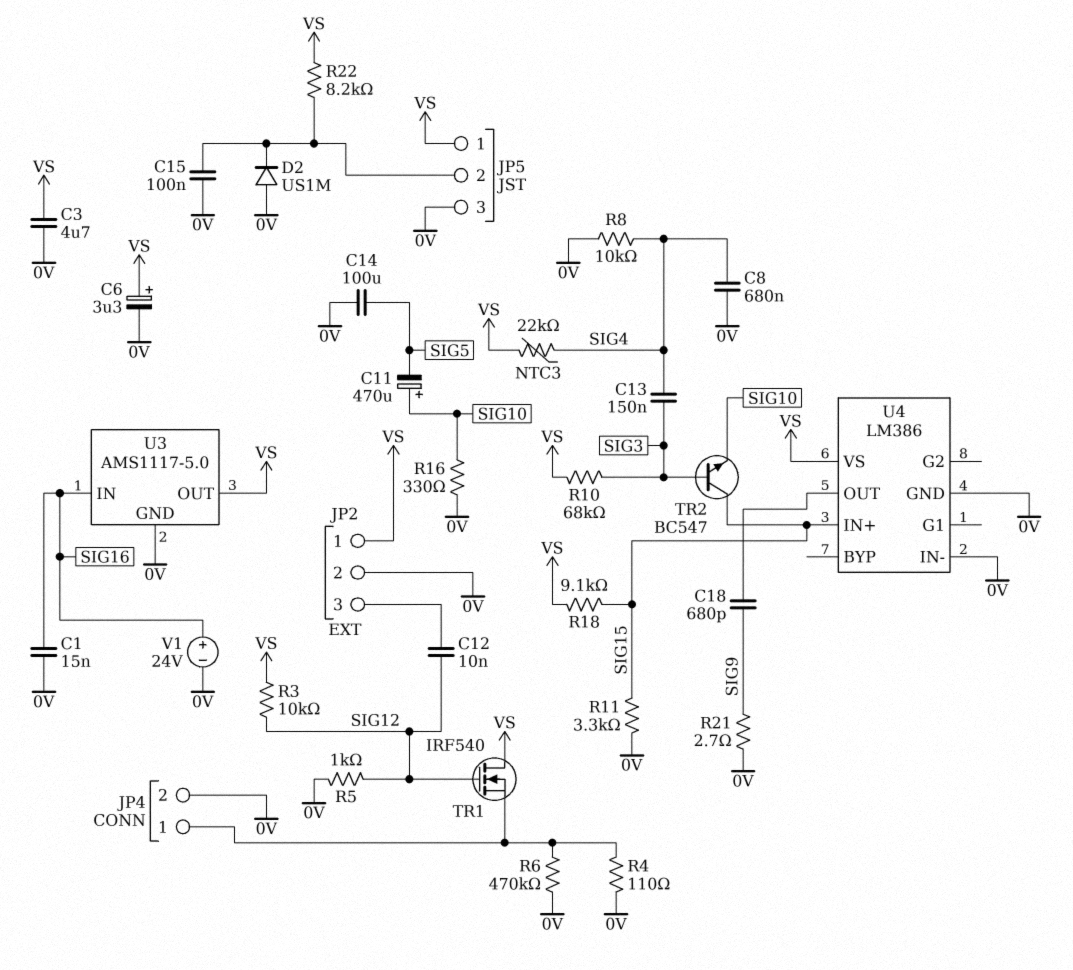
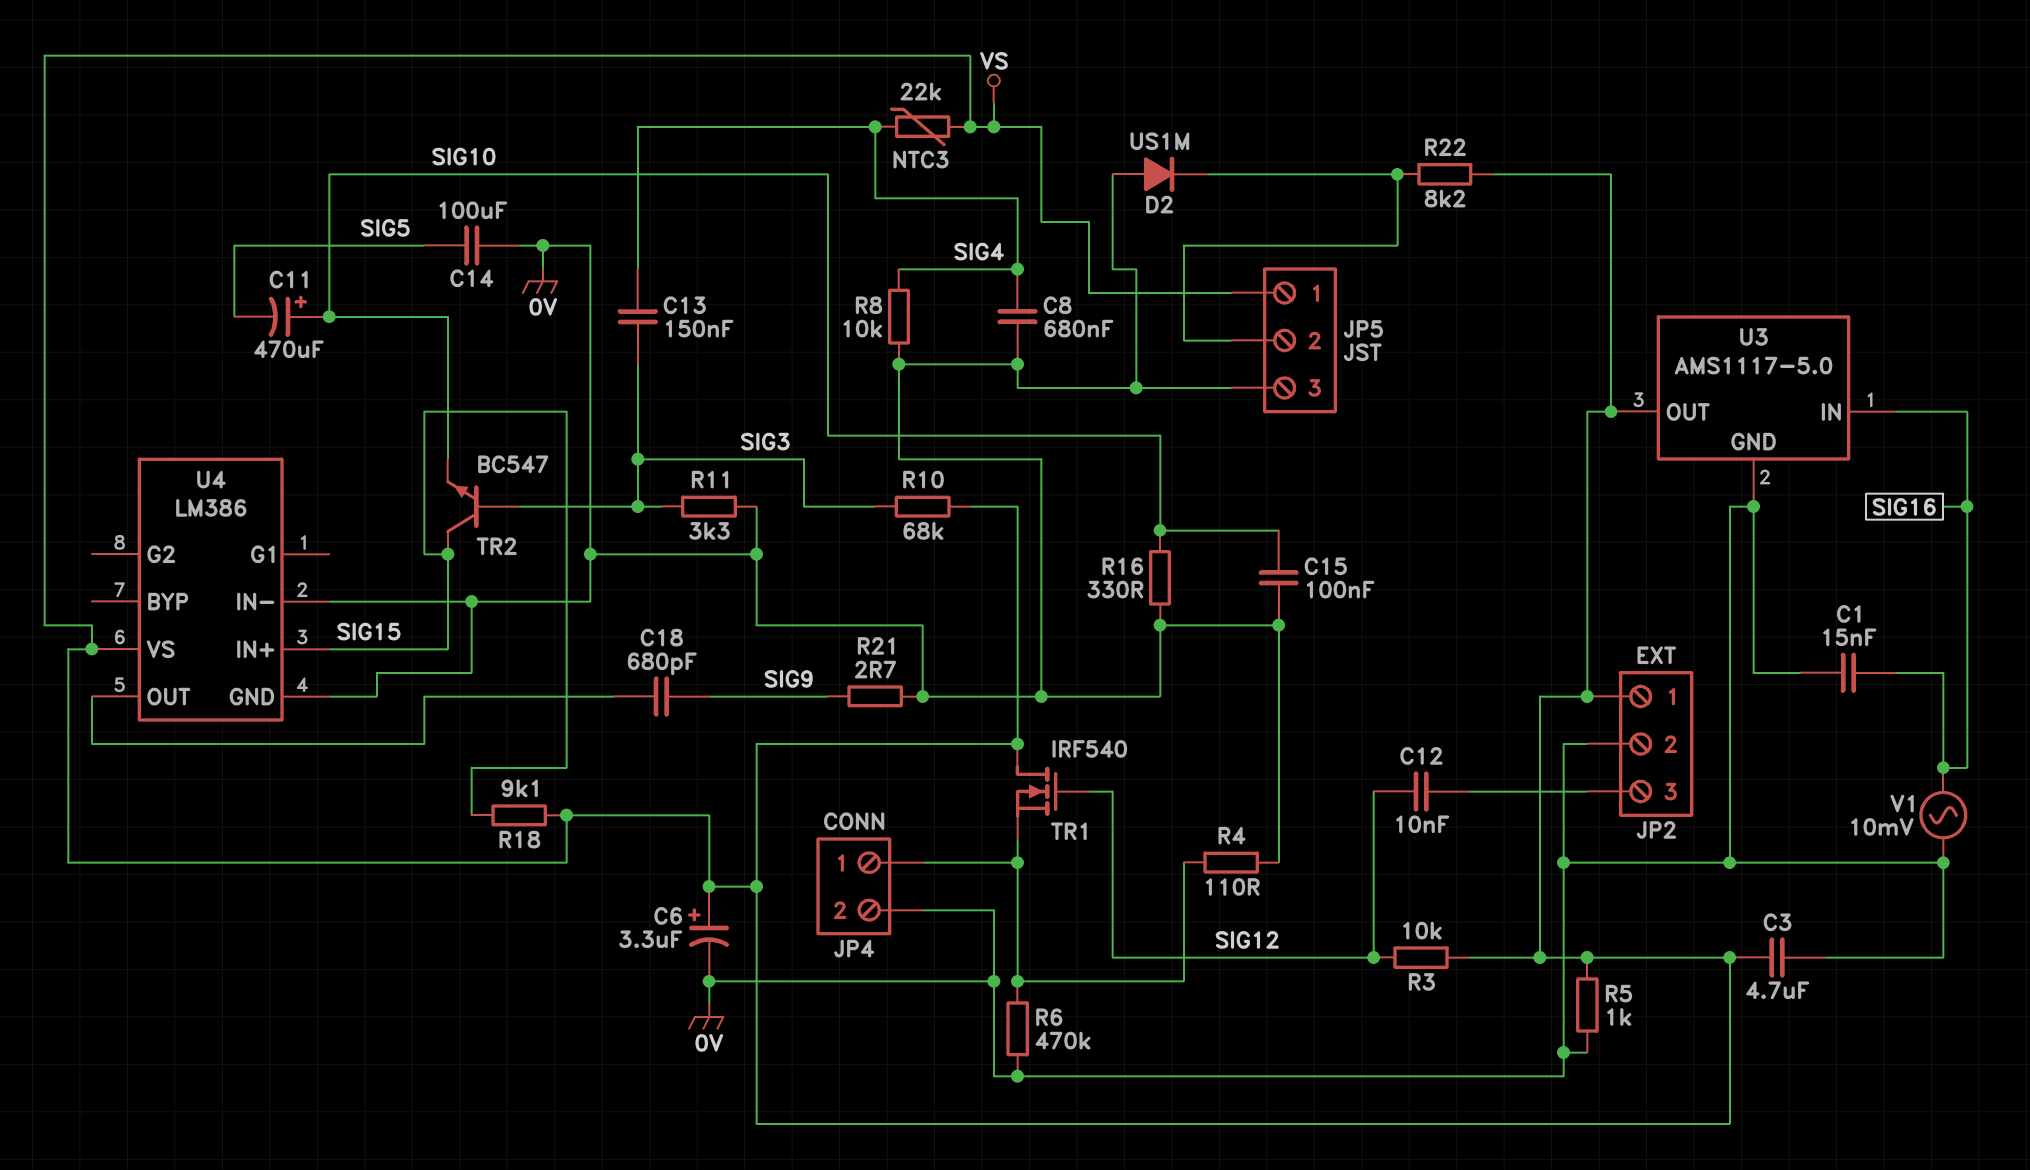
C15: 100nF (0V, JP5/2) -> 100nF (0V, SIG10)
R5: 1k (0V, SIG12) -> 1k (0V, VS)
R11: 3.3k (0V, SIG15) -> 3.3k (0V, SIG3)
V1: 24V (plus SIG16, minus 0V) -> AC 10mV (0V, SIG16)

